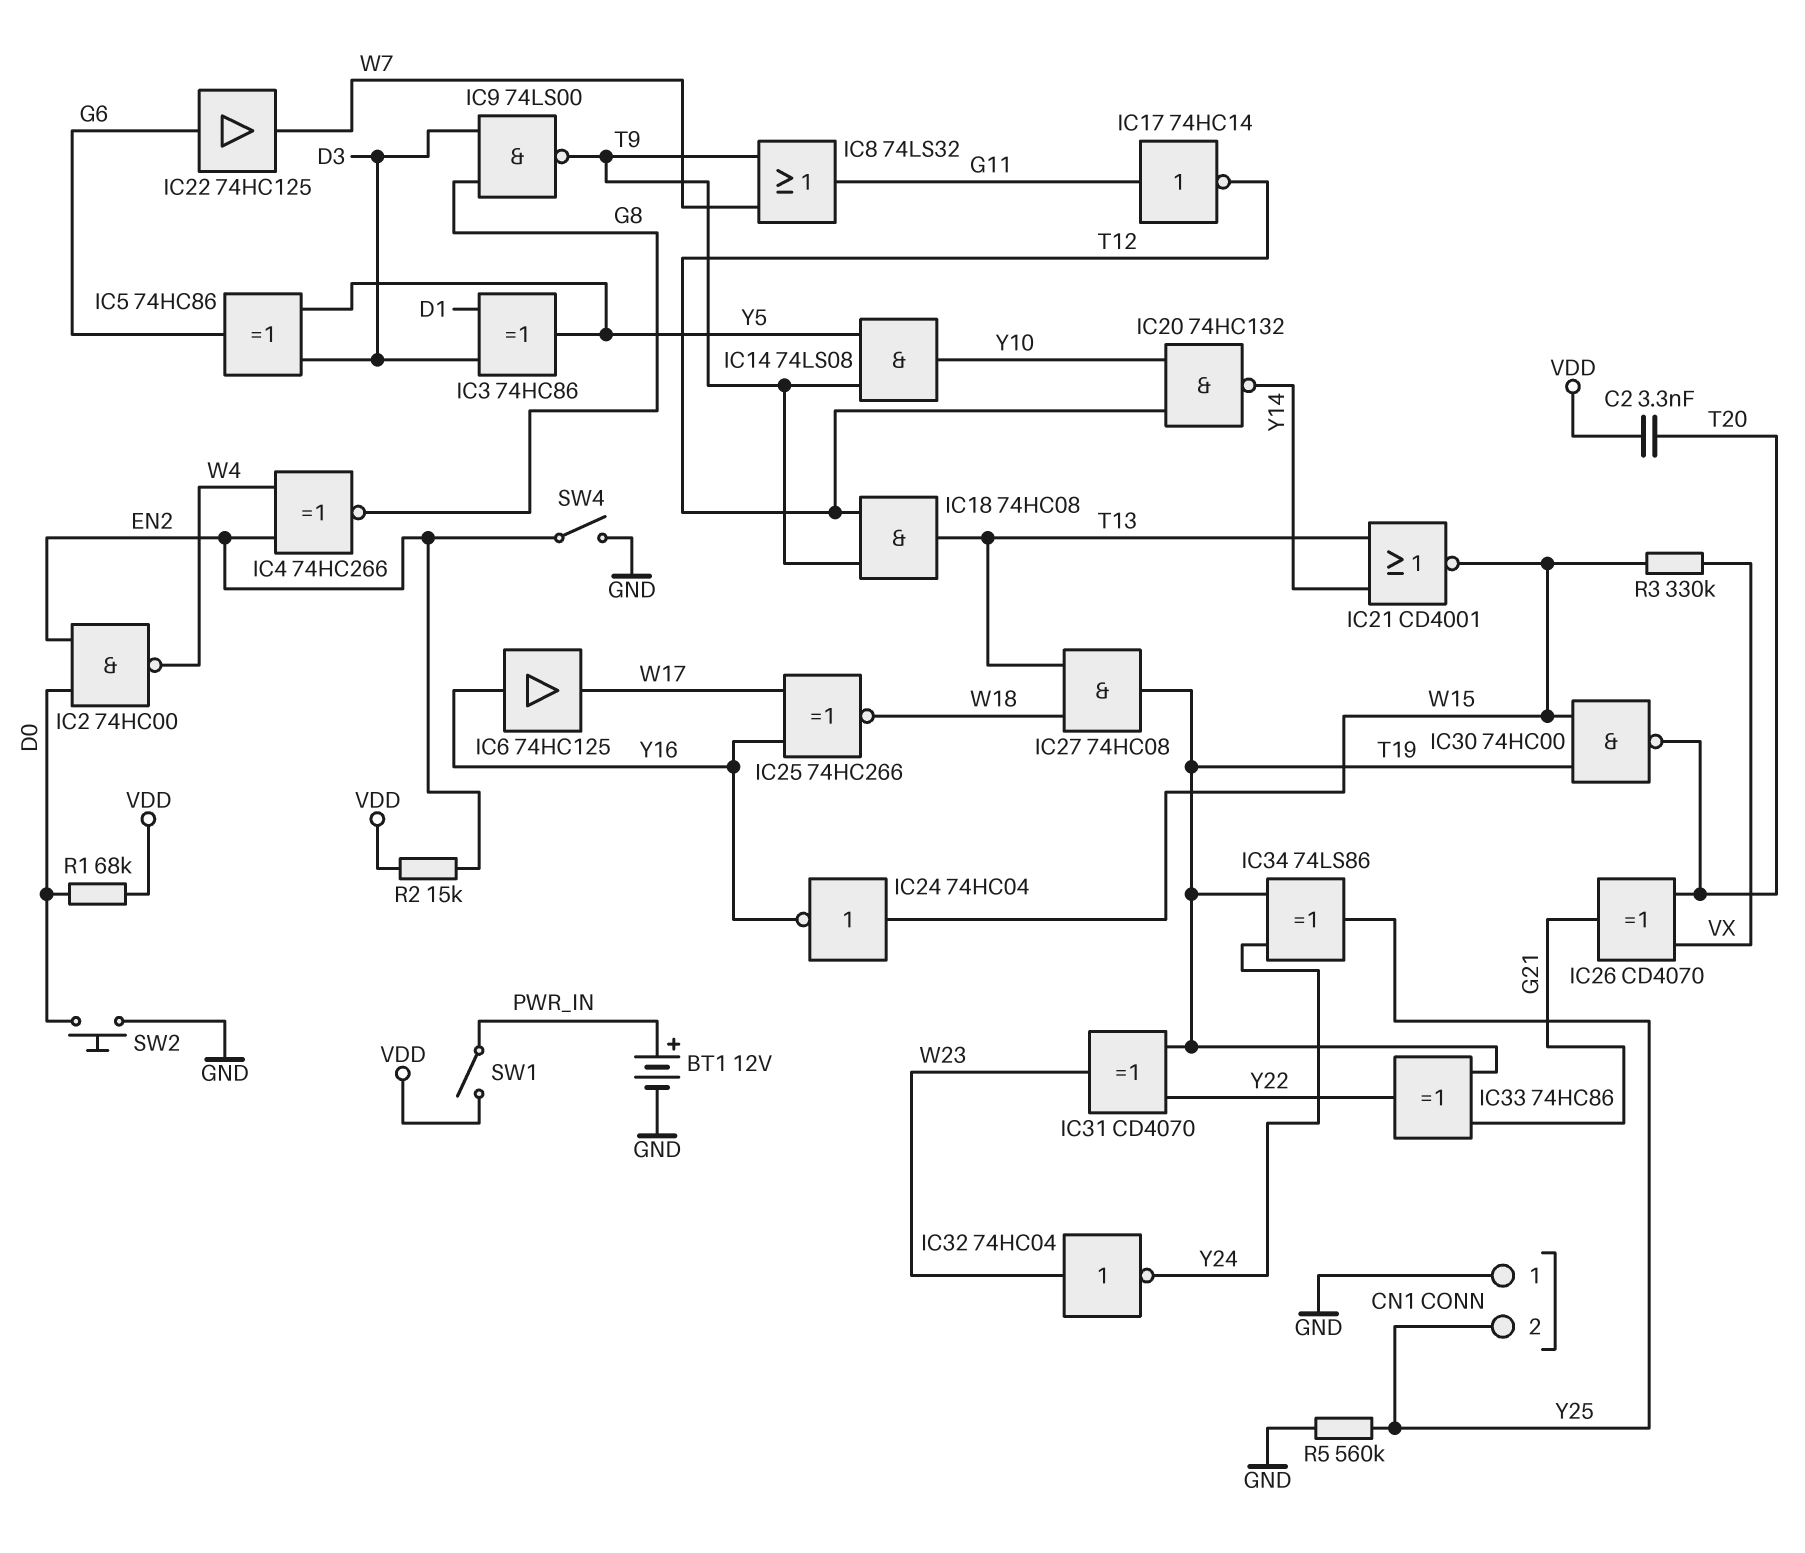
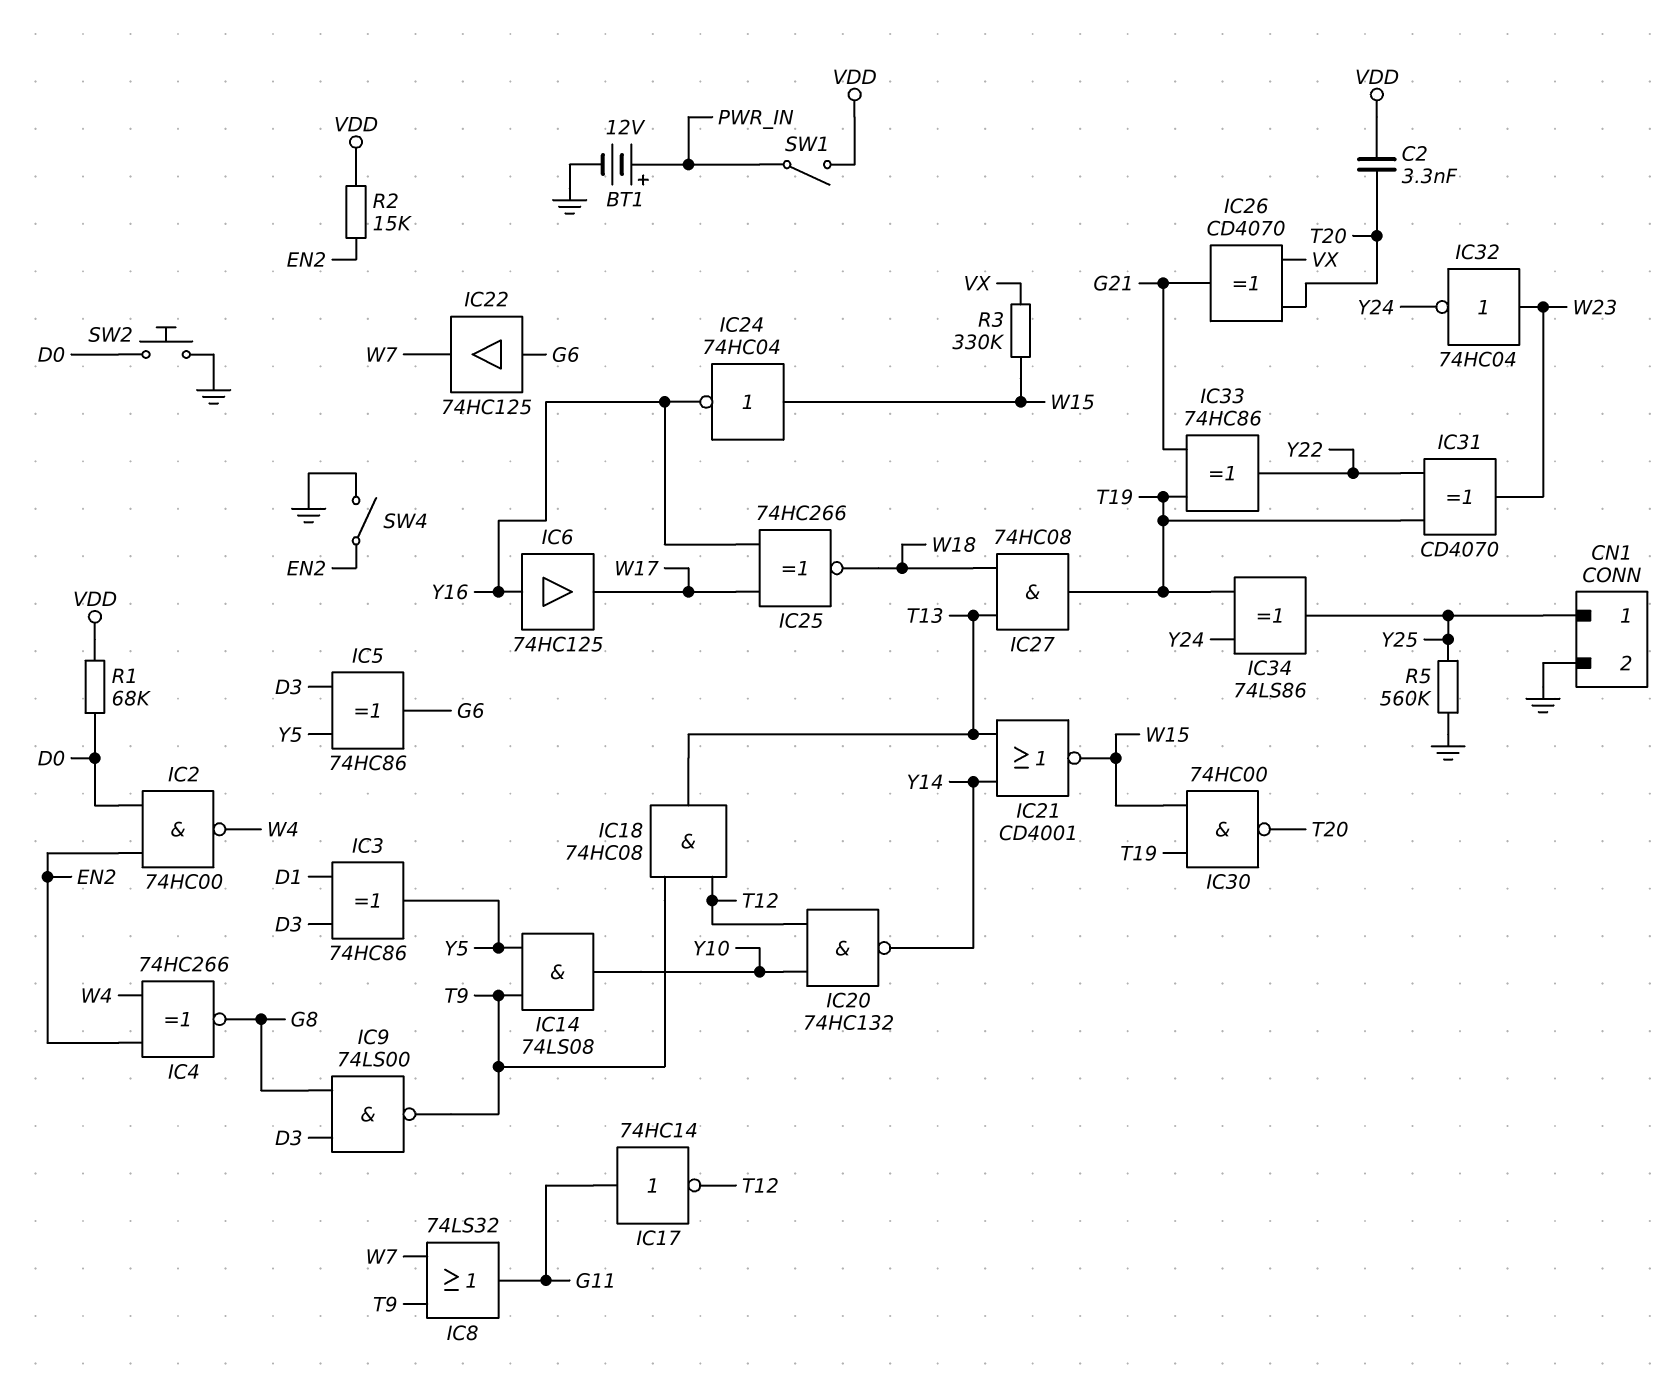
CN1 pin 1: GND -> Y25
CN1 pin 2: Y25 -> GND

